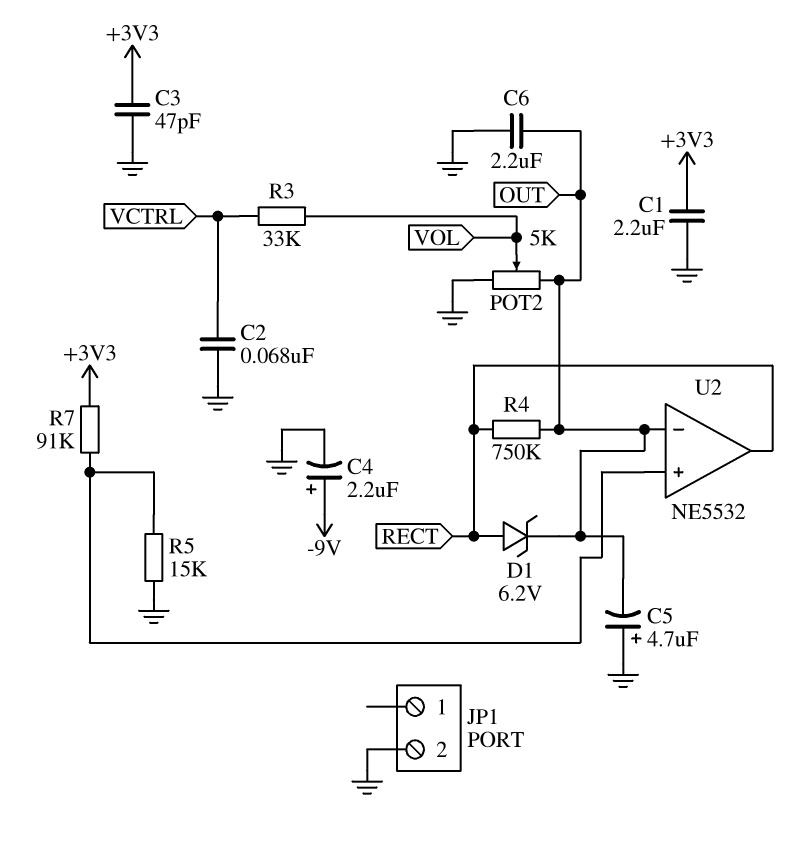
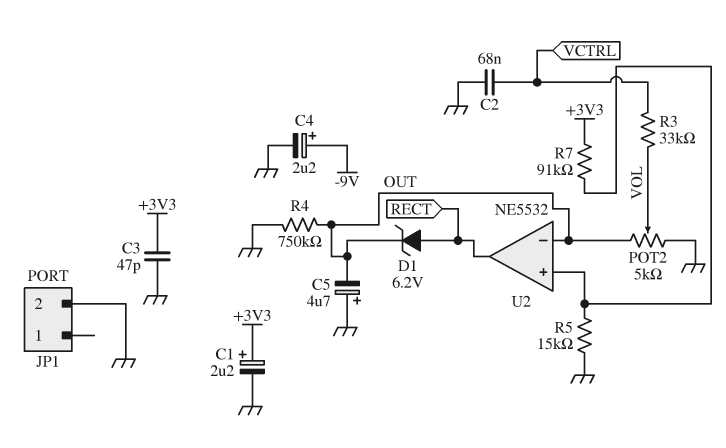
C1: 2.2uF (+3V3, GND) -> 2.2uF (plus +3V3, minus GND)
C6: 2.2uF (GND, OUT) -> none
R4: 750k (OUT, RECT) -> 750k (GND, OUT)

